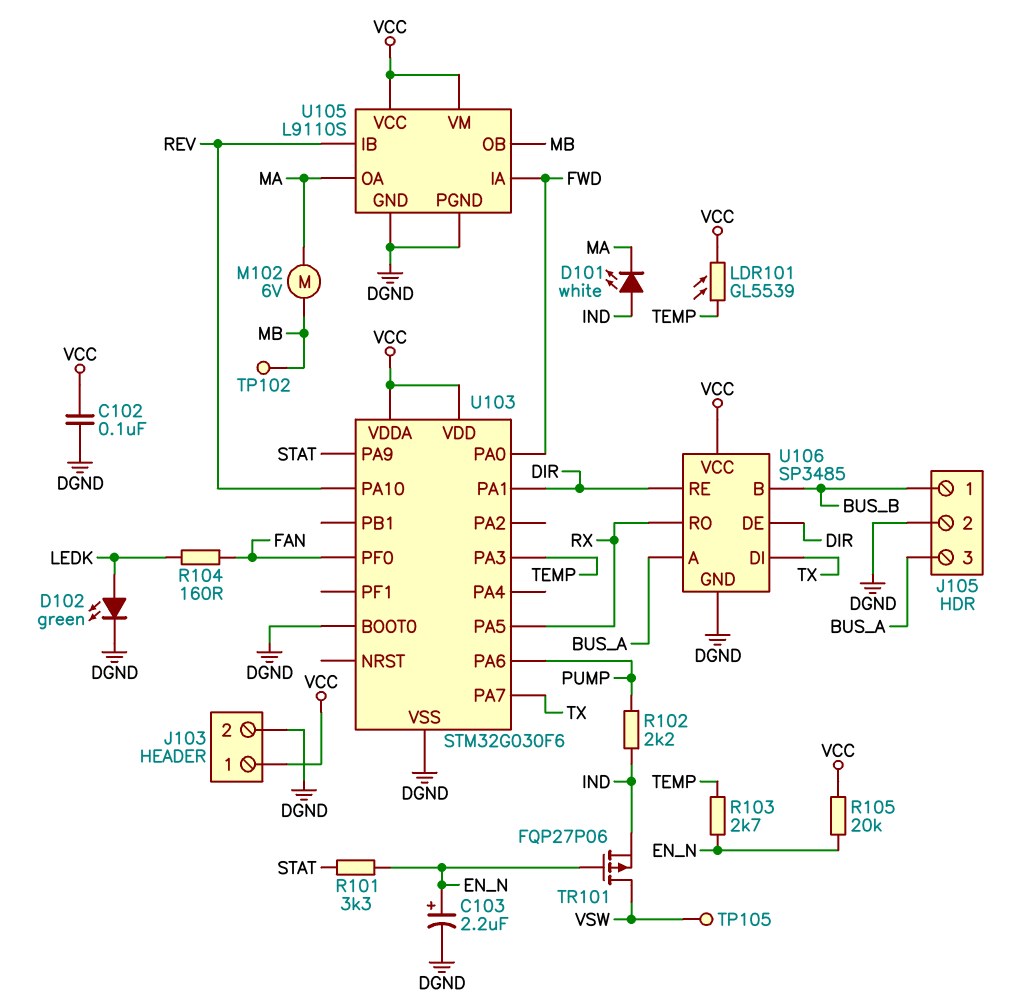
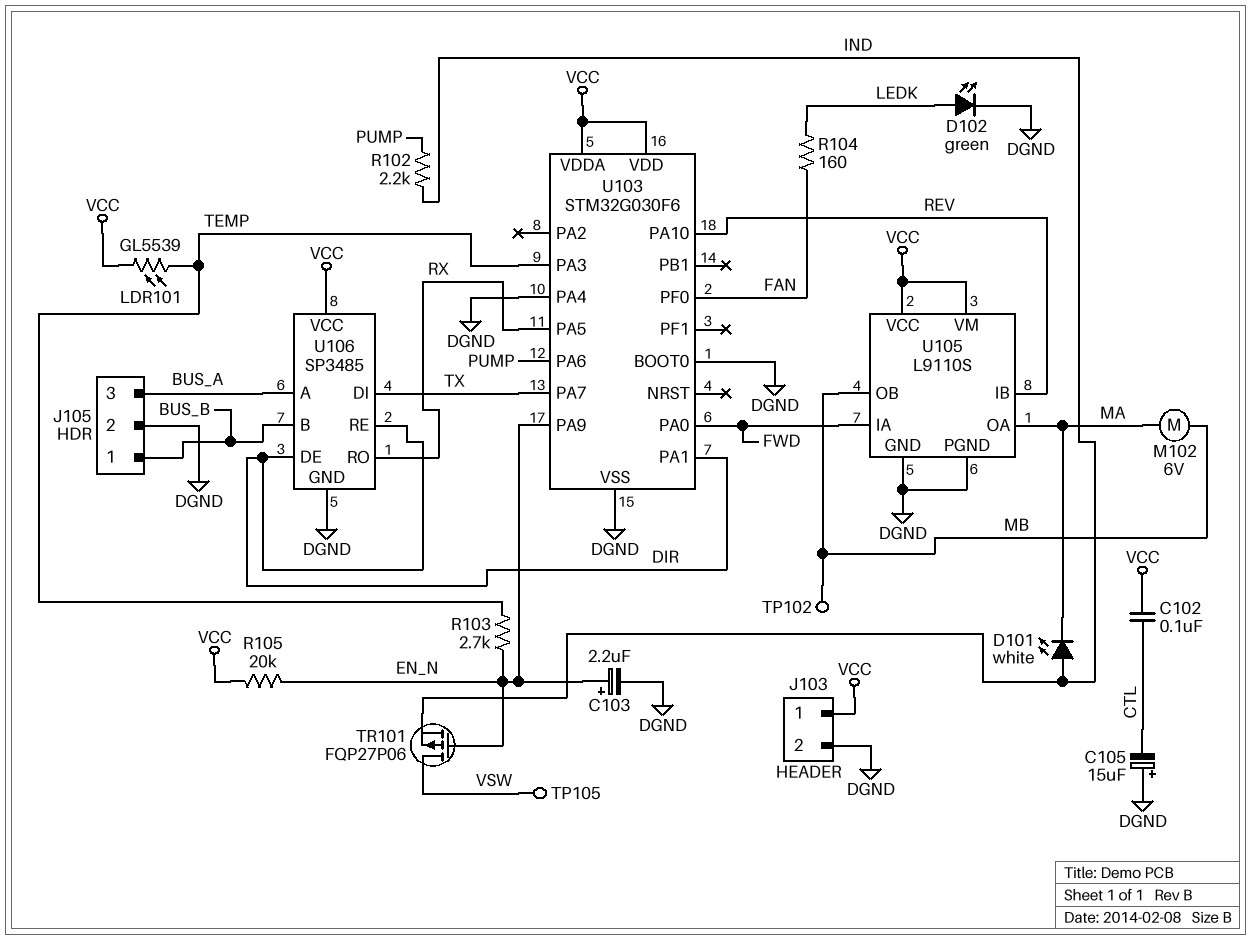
C102: 100nF (DGND, VCC) -> 100nF (CTL, VCC)
C105: none -> 15uF (plus DGND, minus CTL)
R101: 3.3k (EN_N, STAT) -> none
U103 pin PA4: none -> DGND
U103 pin PA9: STAT -> EN_N

